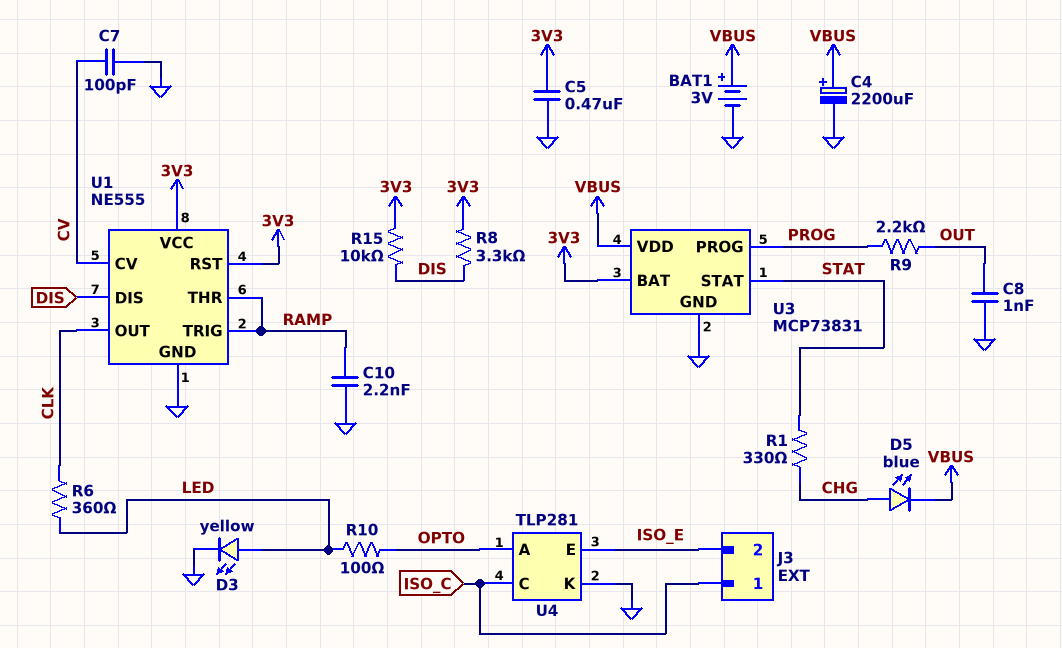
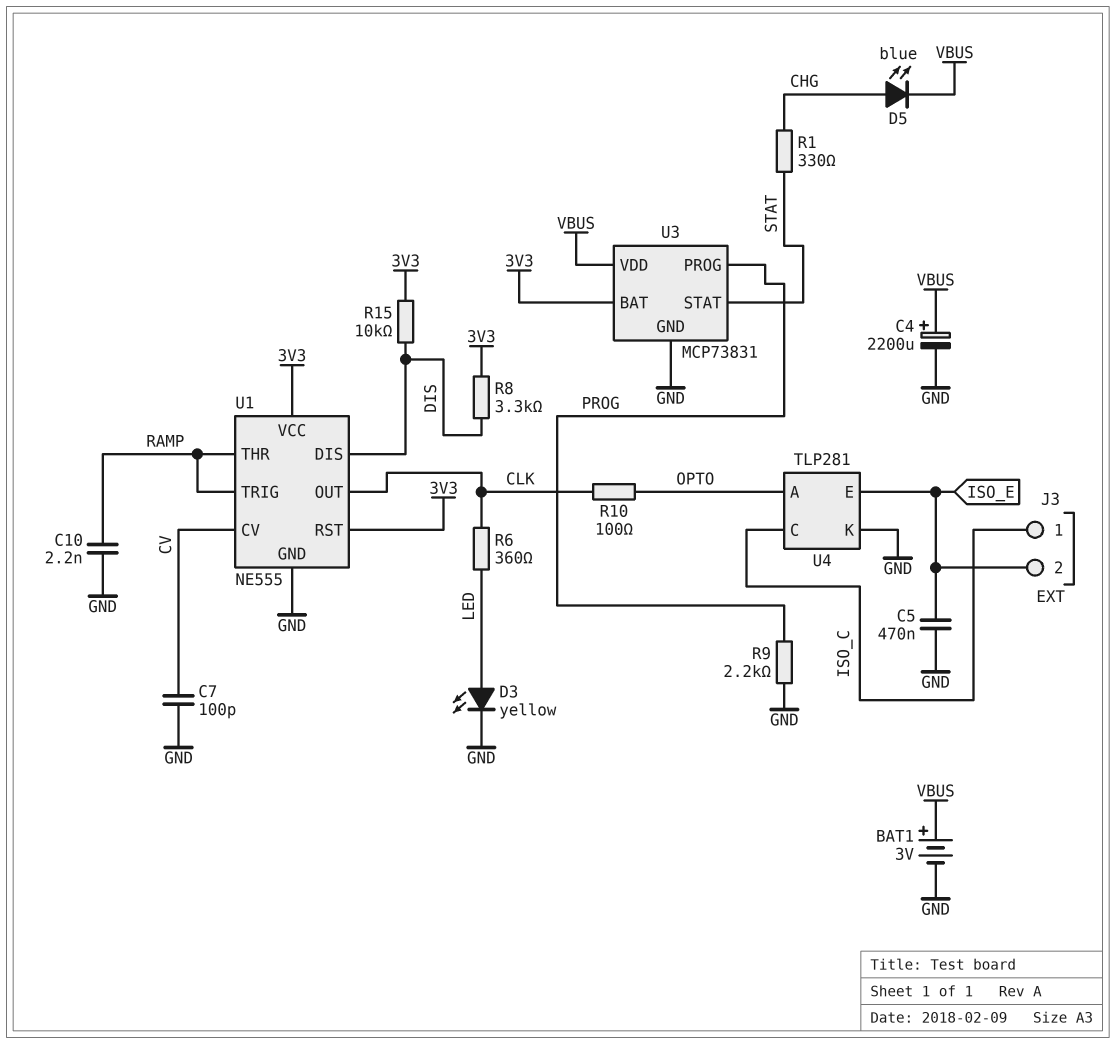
C5: 470nF (3V3, GND) -> 470nF (GND, ISO_E)
C8: 1nF (GND, OUT) -> none
R9: 2.2k (OUT, PROG) -> 2.2k (GND, PROG)
R10: 100 (LED, OPTO) -> 100 (CLK, OPTO)

